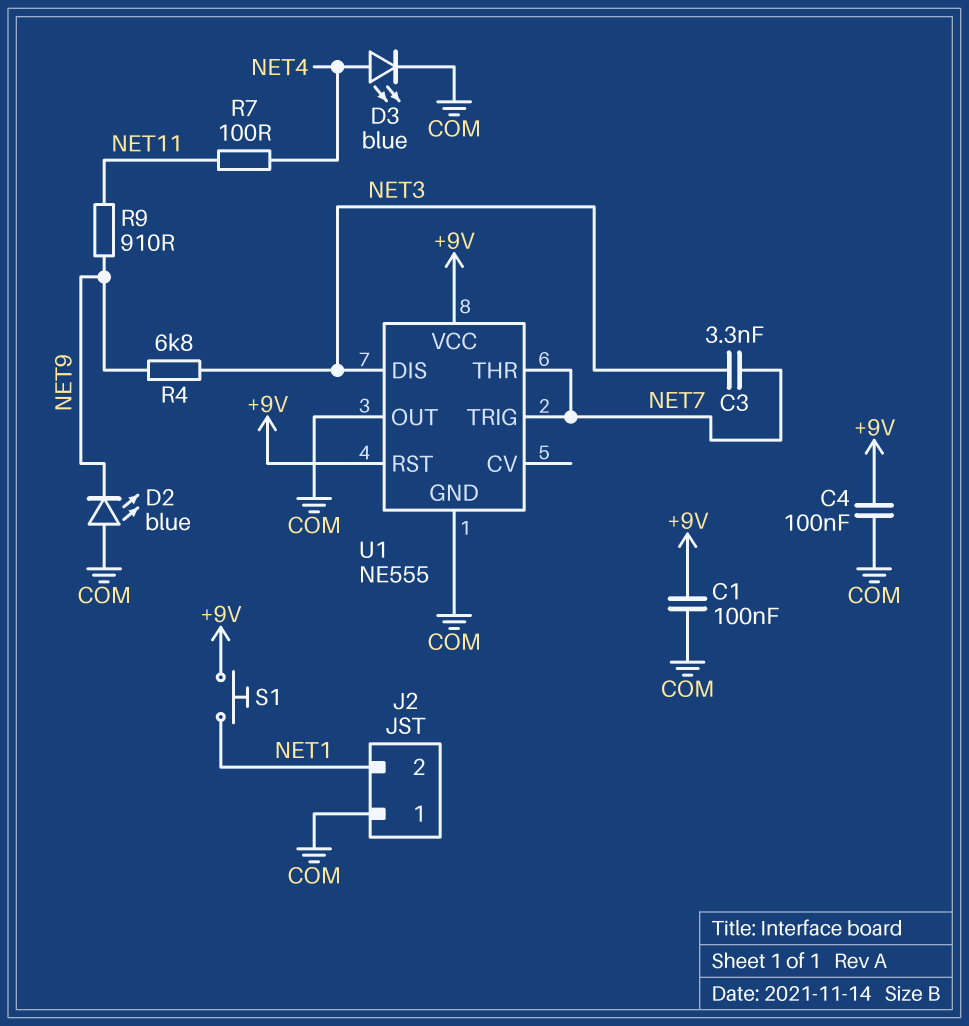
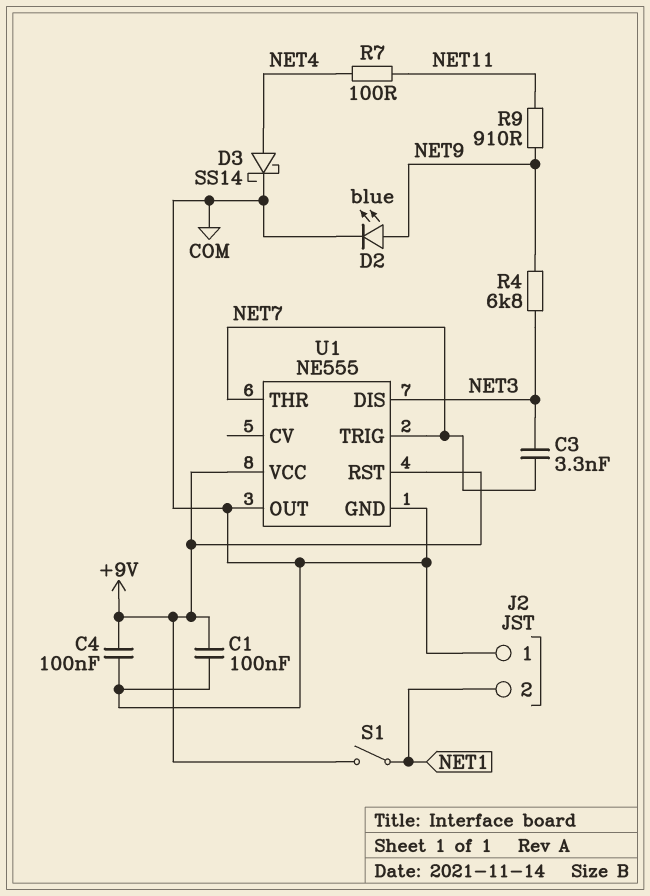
D2: LED blue (A COM, K NET9) -> LED blue (A NET9, K COM)
D3: LED blue (A NET4, K COM) -> schottky SS14 (A NET4, K COM)
S1: button (+9V, NET1) -> switch (+9V, NET1)

